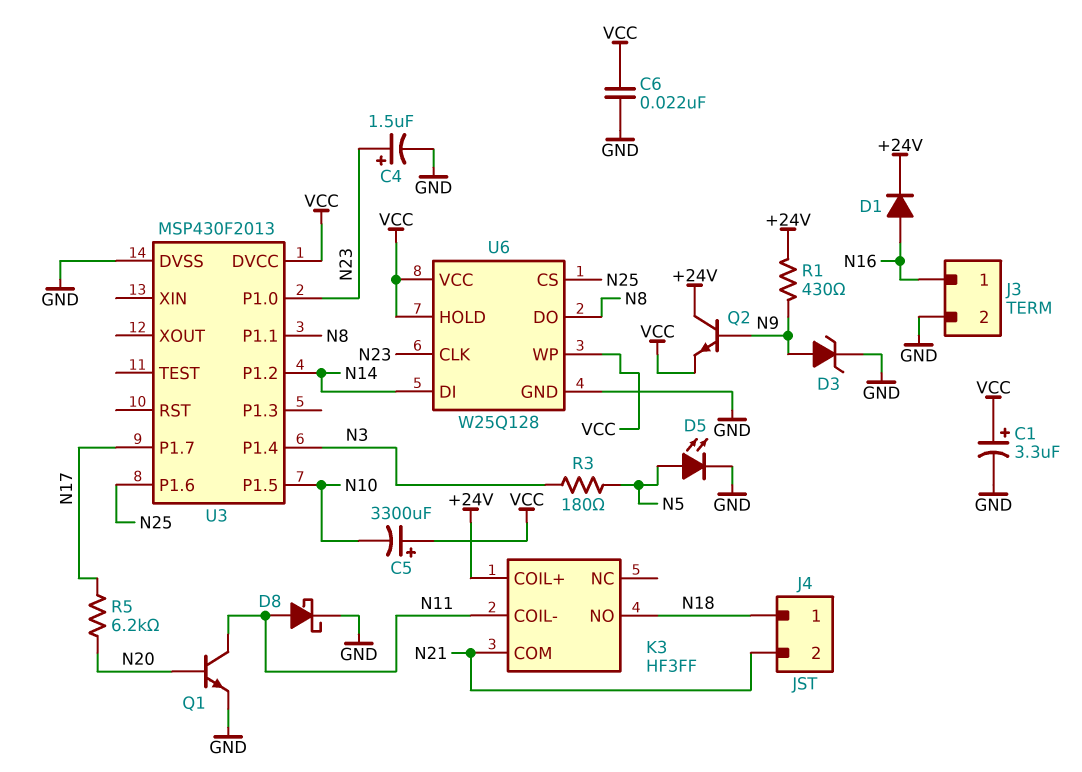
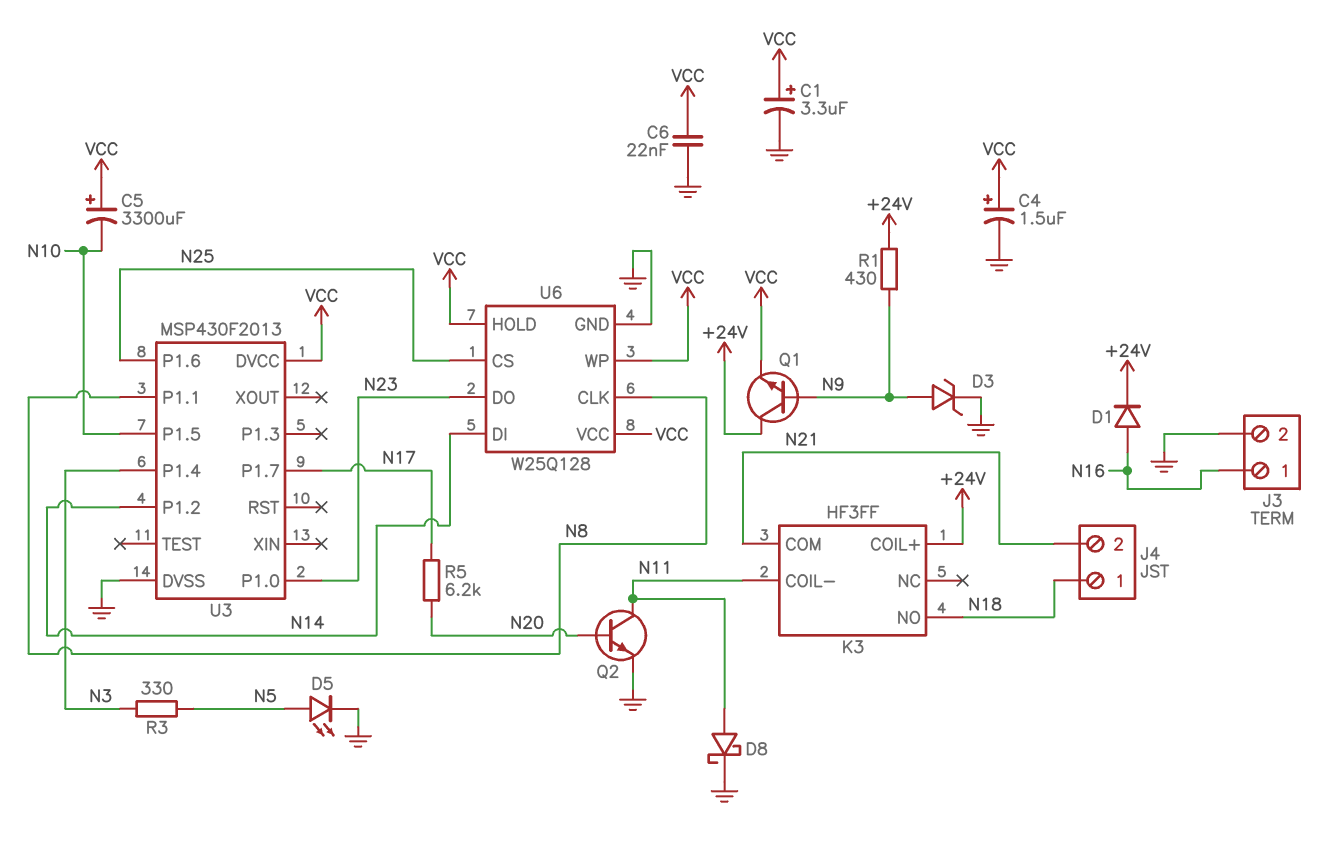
C4: 1.5uF (plus N23, minus GND) -> 1.5uF (plus VCC, minus GND)
Q1: NPN (B N20, C N11, E GND) -> NPN (B N9, C +24V, E VCC)
Q2: NPN (B N9, C +24V, E VCC) -> NPN (B N20, C N11, E GND)
R3: 180 (N3, N5) -> 330 (N3, N5)
U6 pin CLK: N23 -> N8
U6 pin DO: N8 -> N23

